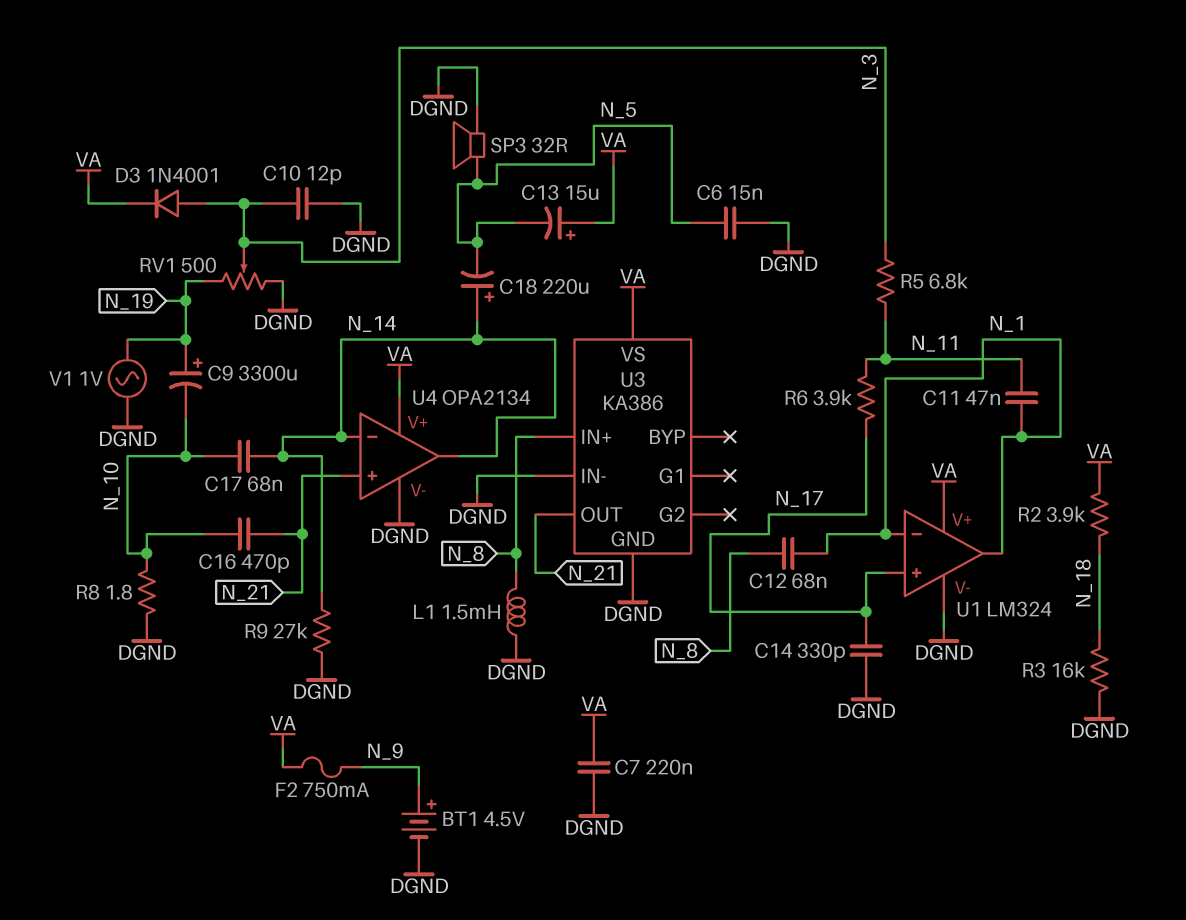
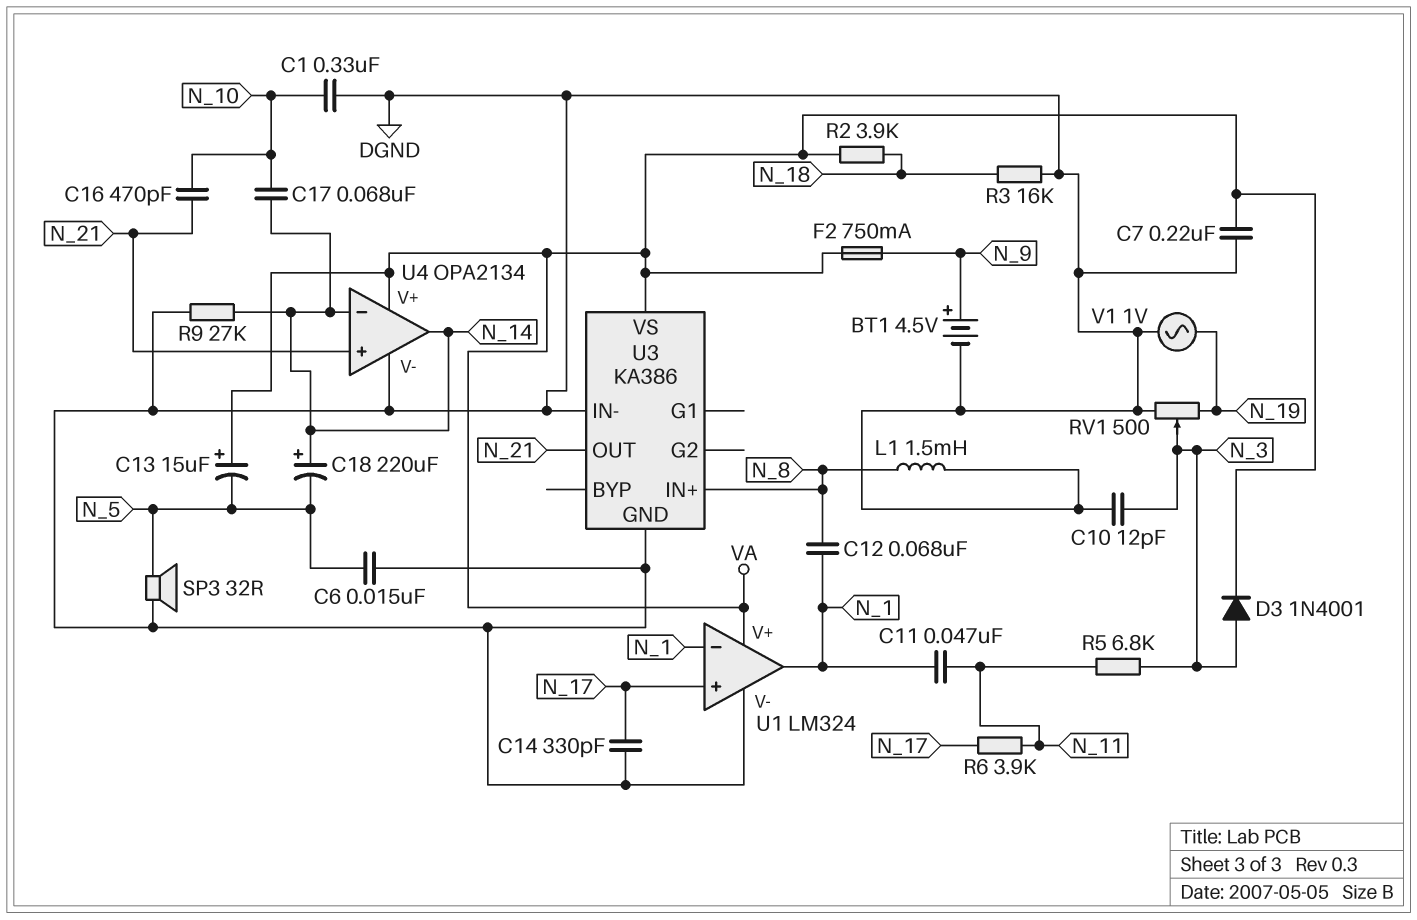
C1: none -> 330nF (DGND, N_10)
C9: 3300uF (plus N_19, minus N_10) -> none
R8: 1.8 (DGND, N_10) -> none

